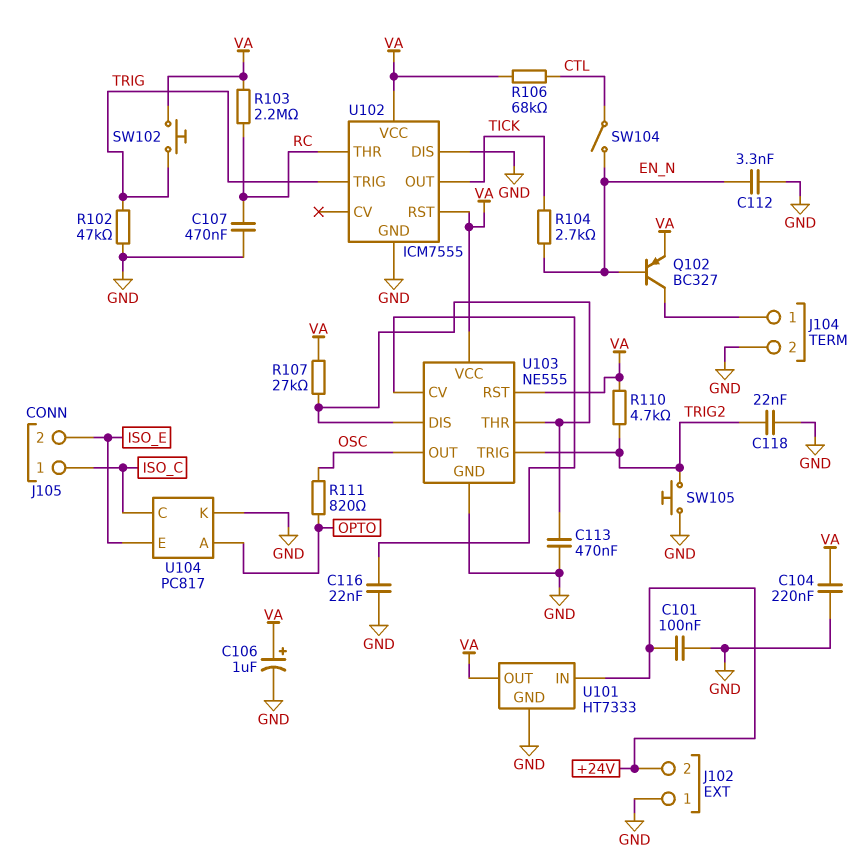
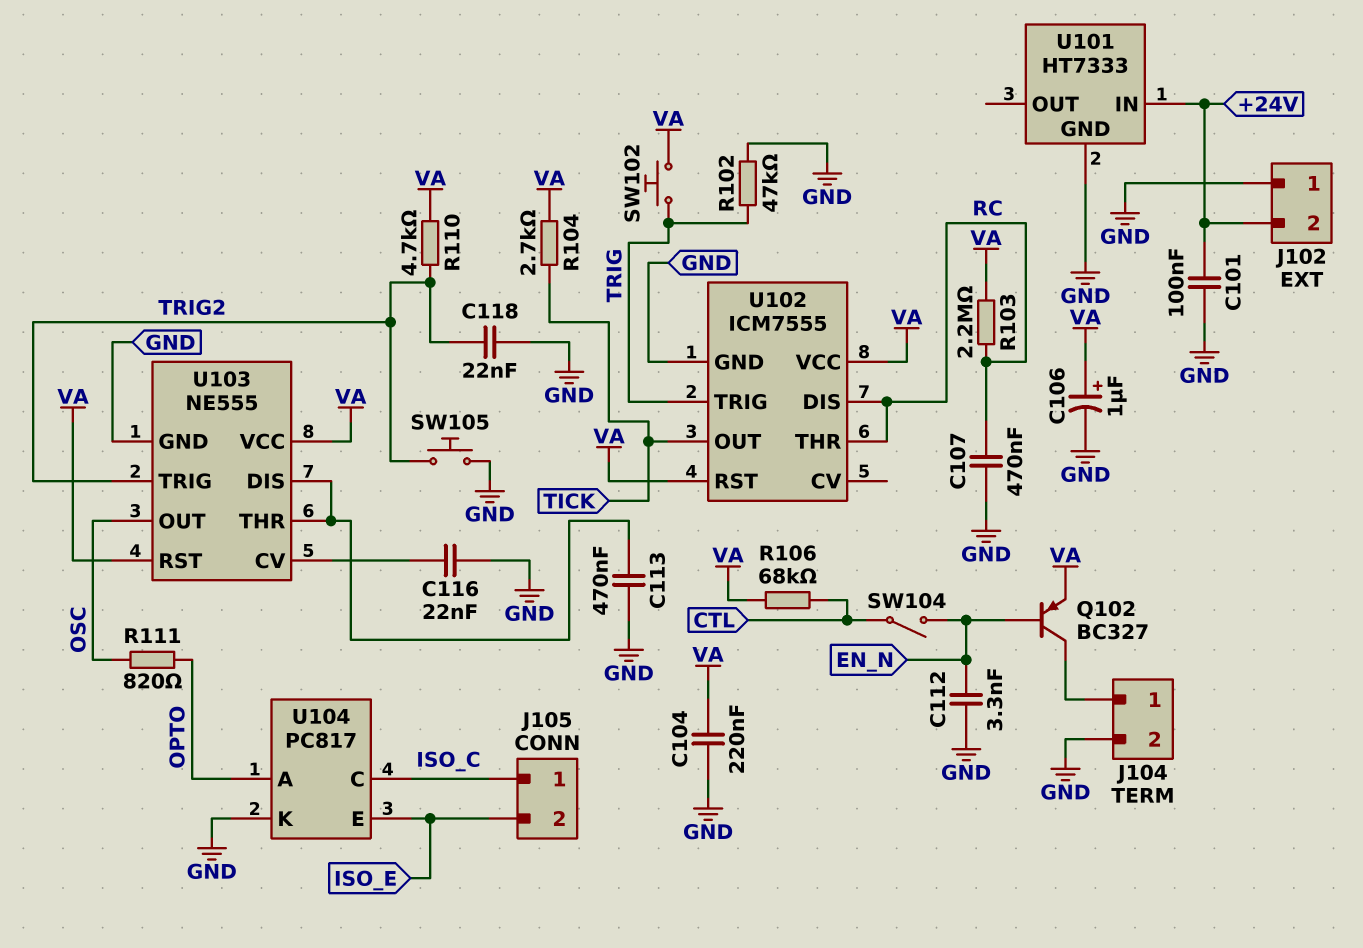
R104: 2.7k (EN_N, TICK) -> 2.7k (TICK, VA)
R107: 27k (U103/DIS, VA) -> none
U101 pin OUT: VA -> none
U102 pin DIS: GND -> RC

